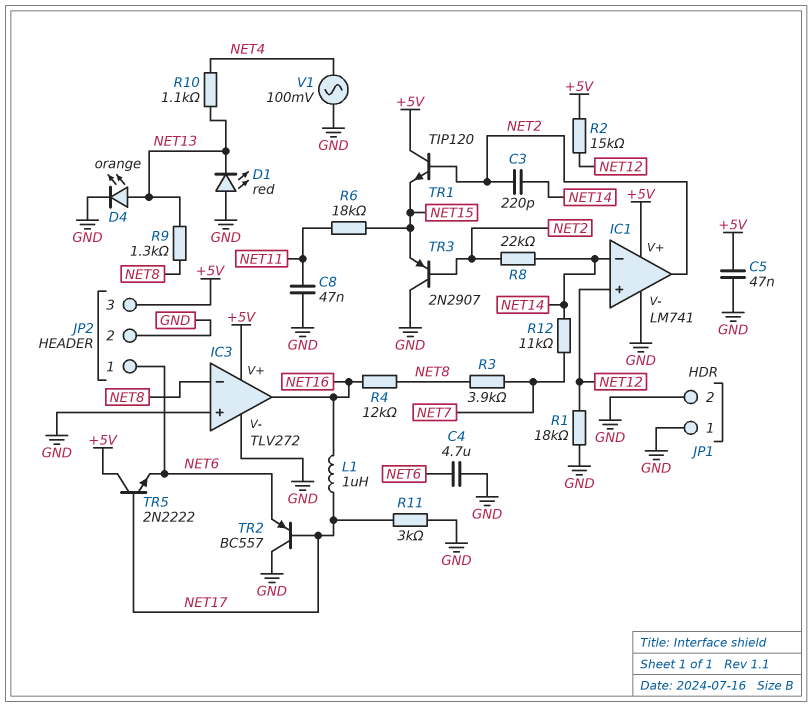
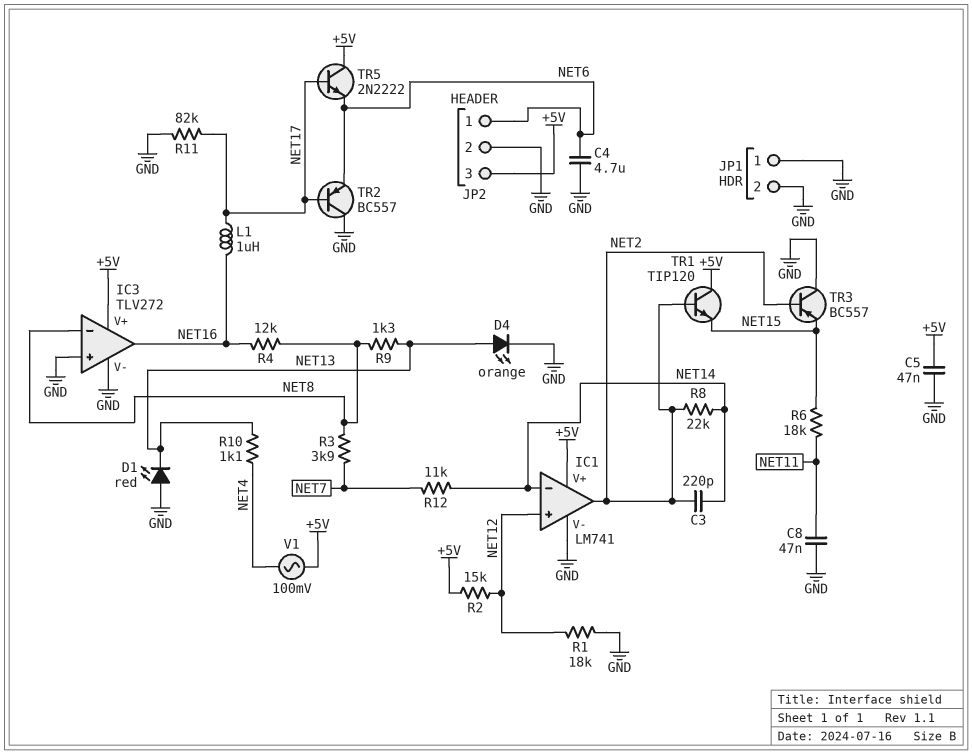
R11: 3k (GND, NET17) -> 82k (GND, NET17)
TR3: PNP 2N2907 (B NET2, C GND, E NET15) -> PNP BC557 (B NET2, C GND, E NET15)
V1: AC 100mV (GND, NET4) -> AC 100mV (+5V, NET4)

